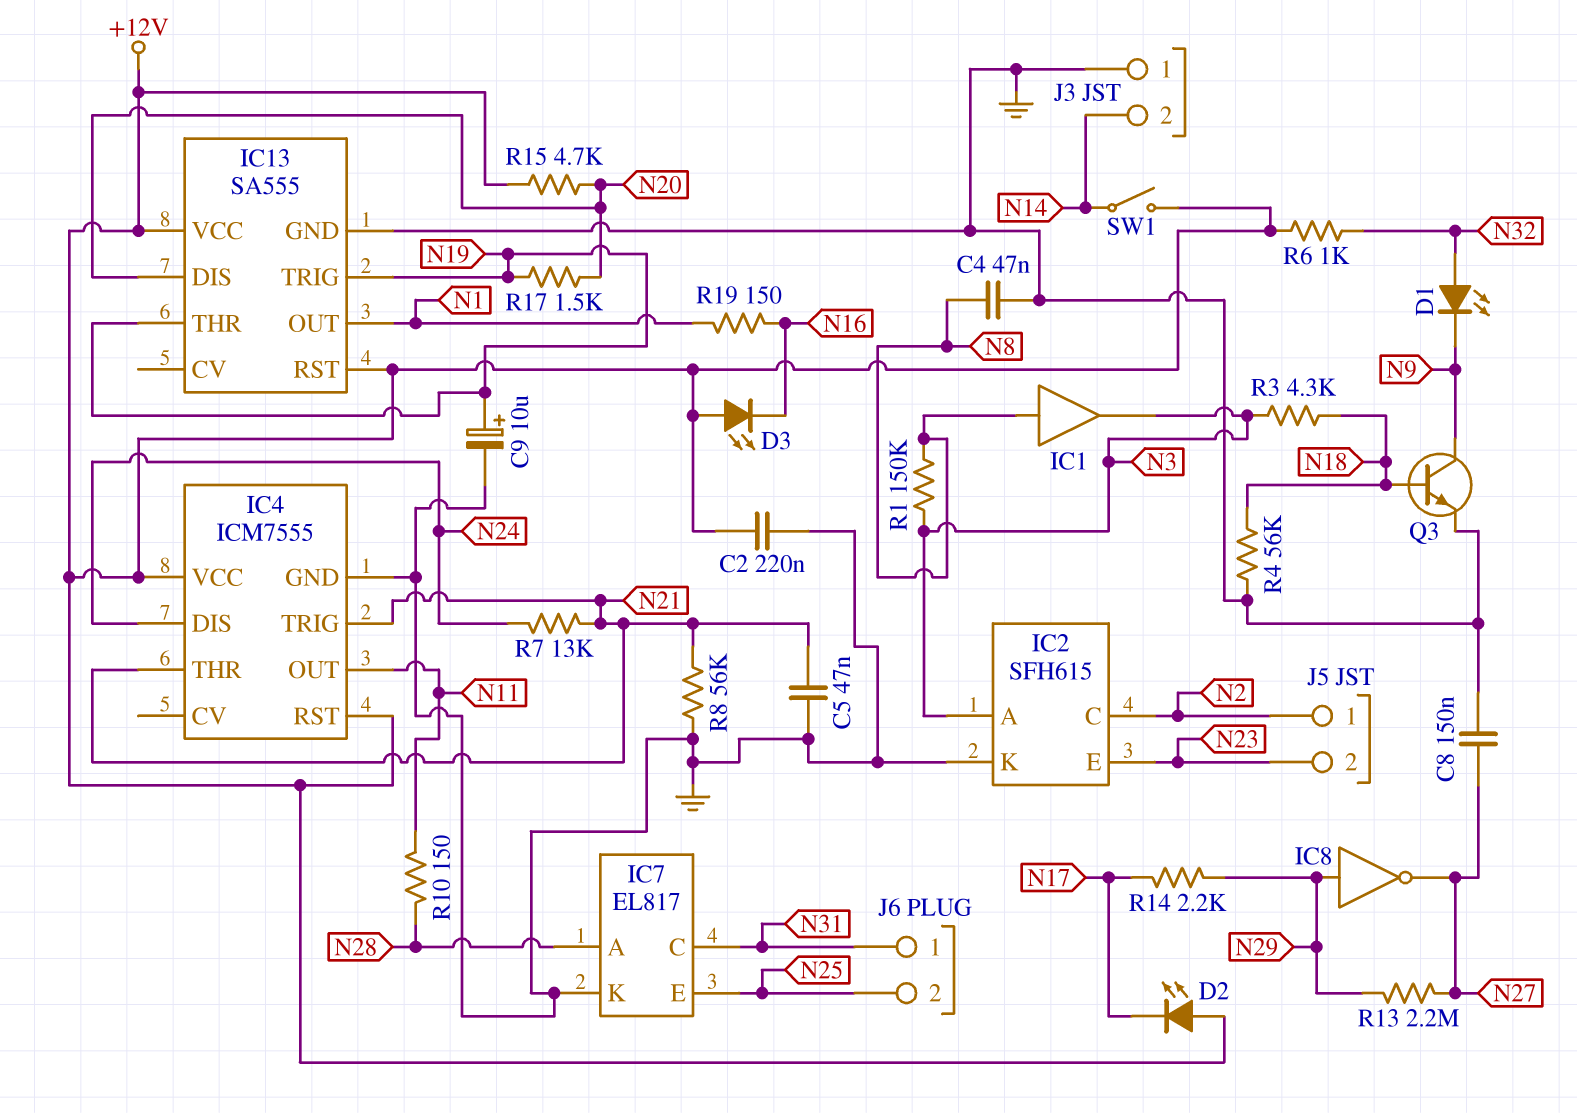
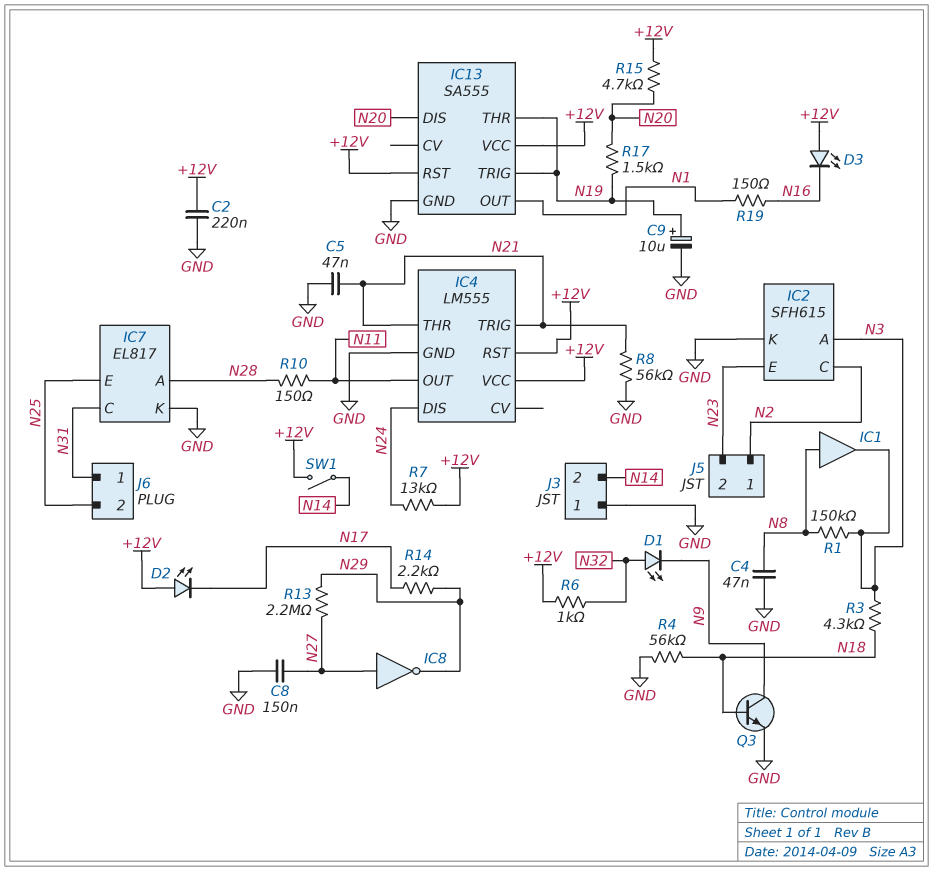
IC4: ICM7555 -> LM555
IC8: NOT (in N29, out N27) -> NOT (in N27, out N29)
R7: 13k (N21, N24) -> 13k (+12V, N24)

